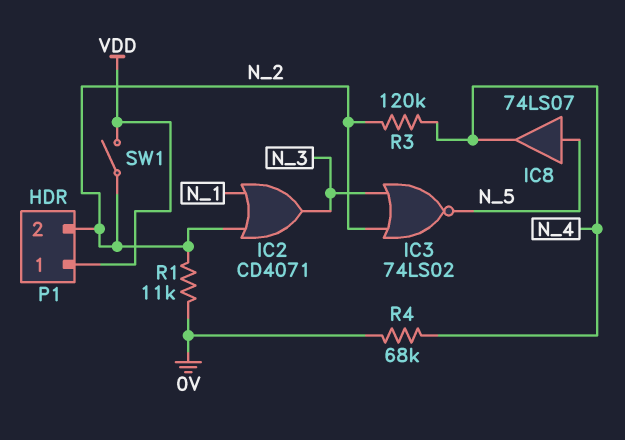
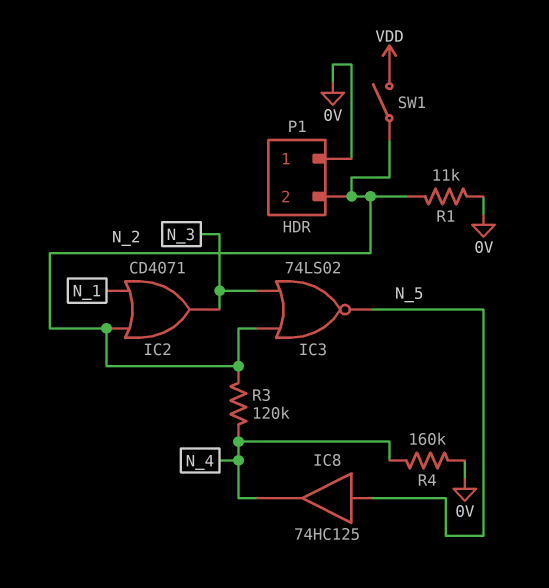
IC8: buffer 74LS07 (in N_5, out N_4) -> buffer 74HC125 (in N_5, out N_4)
P1 pin 1: VDD -> 0V
R4: 68k (0V, N_4) -> 160k (0V, N_4)

